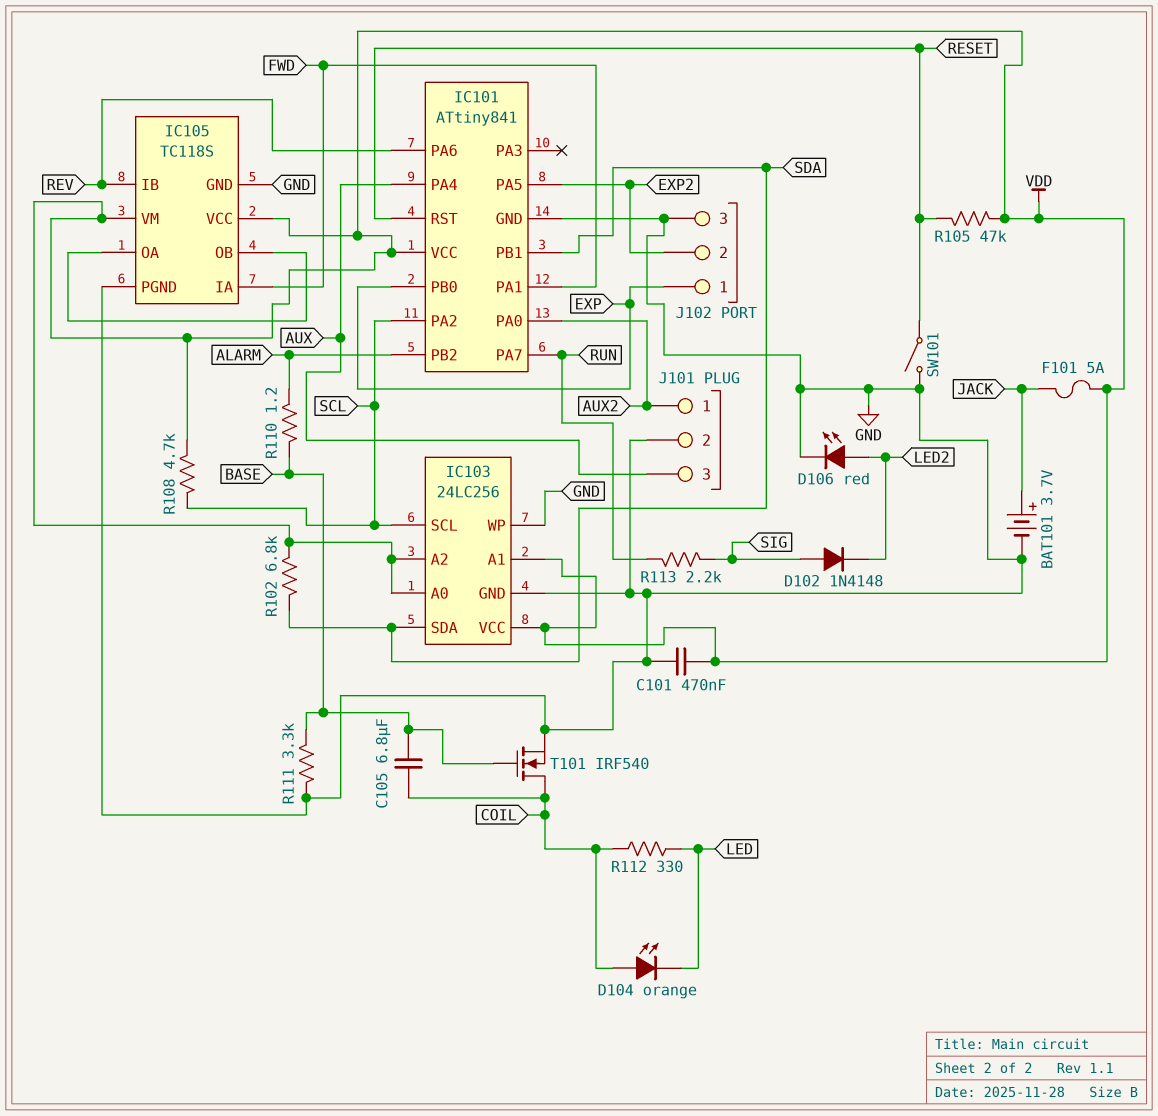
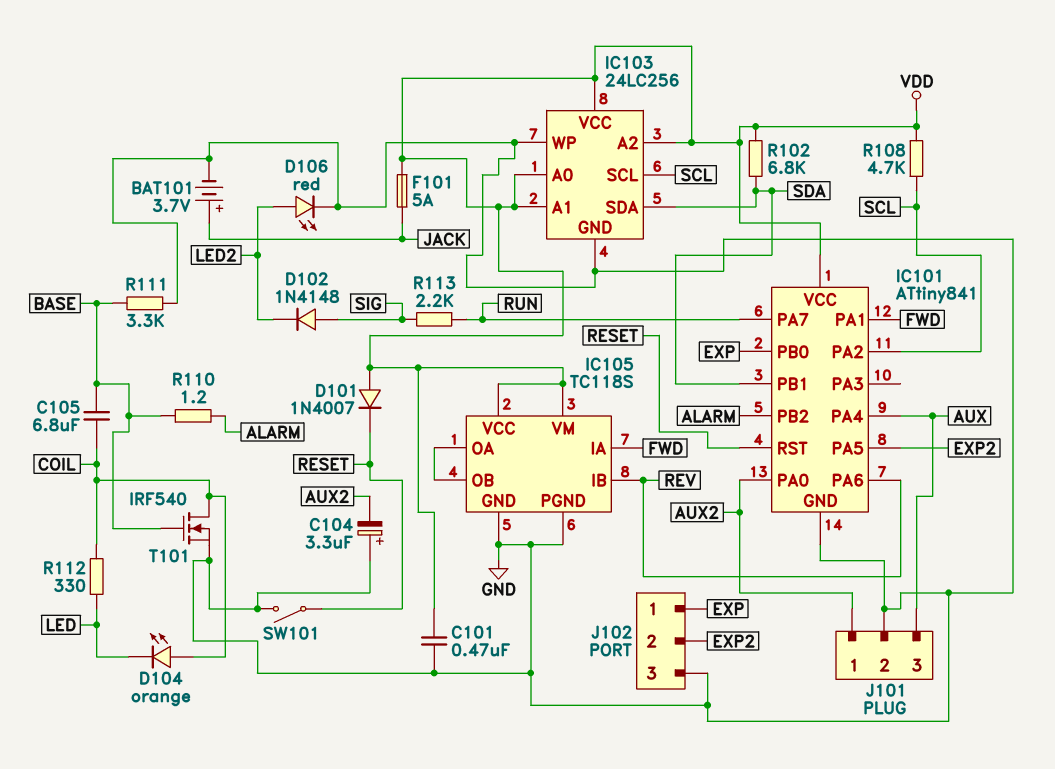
C104: none -> 3.3uF (plus GND, minus AUX2)
D101: none -> diode 1N4007 (A VDD, K RESET)
R105: 47k (RESET, VDD) -> none

